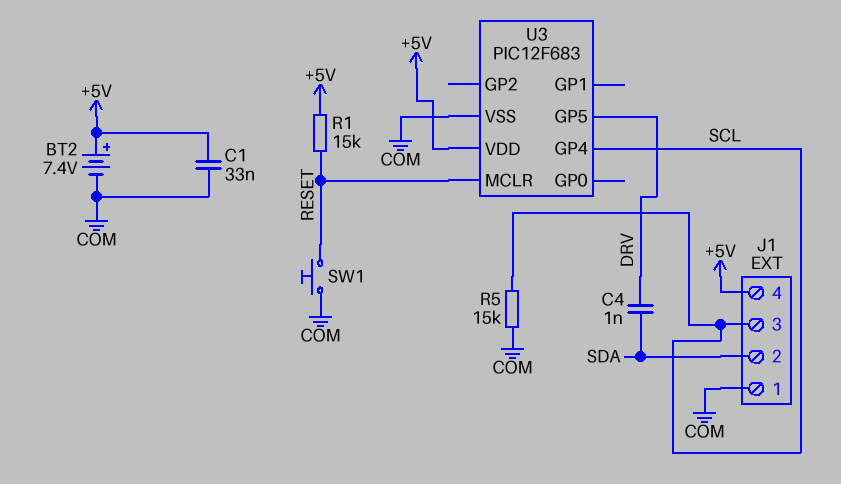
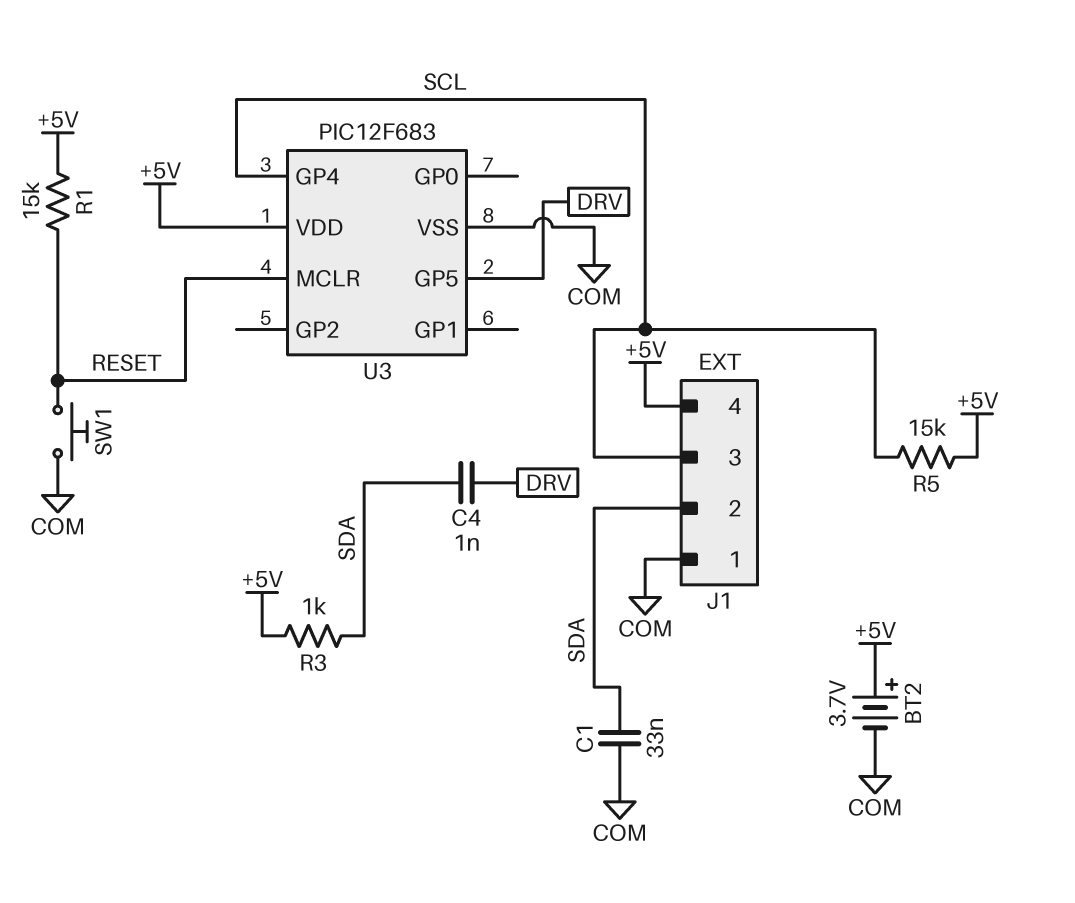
BT2: 7.4V (plus +5V, minus COM) -> 3.7V (plus +5V, minus COM)
C1: 33nF (+5V, COM) -> 33nF (COM, SDA)
R3: none -> 1k (+5V, SDA)
R5: 15k (COM, SCL) -> 15k (+5V, SCL)

